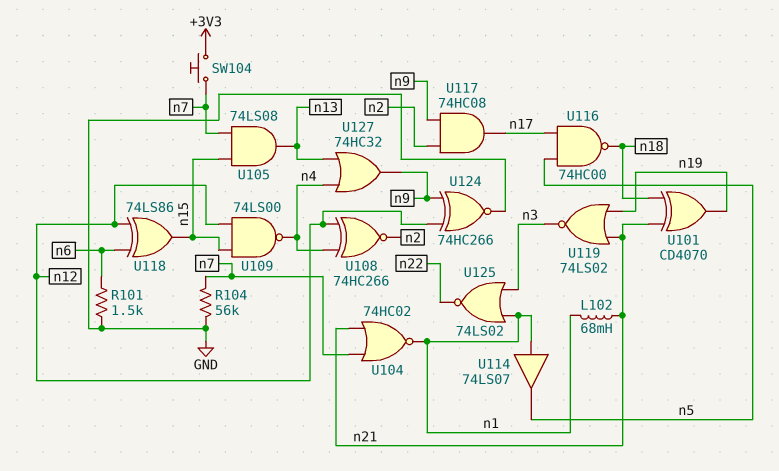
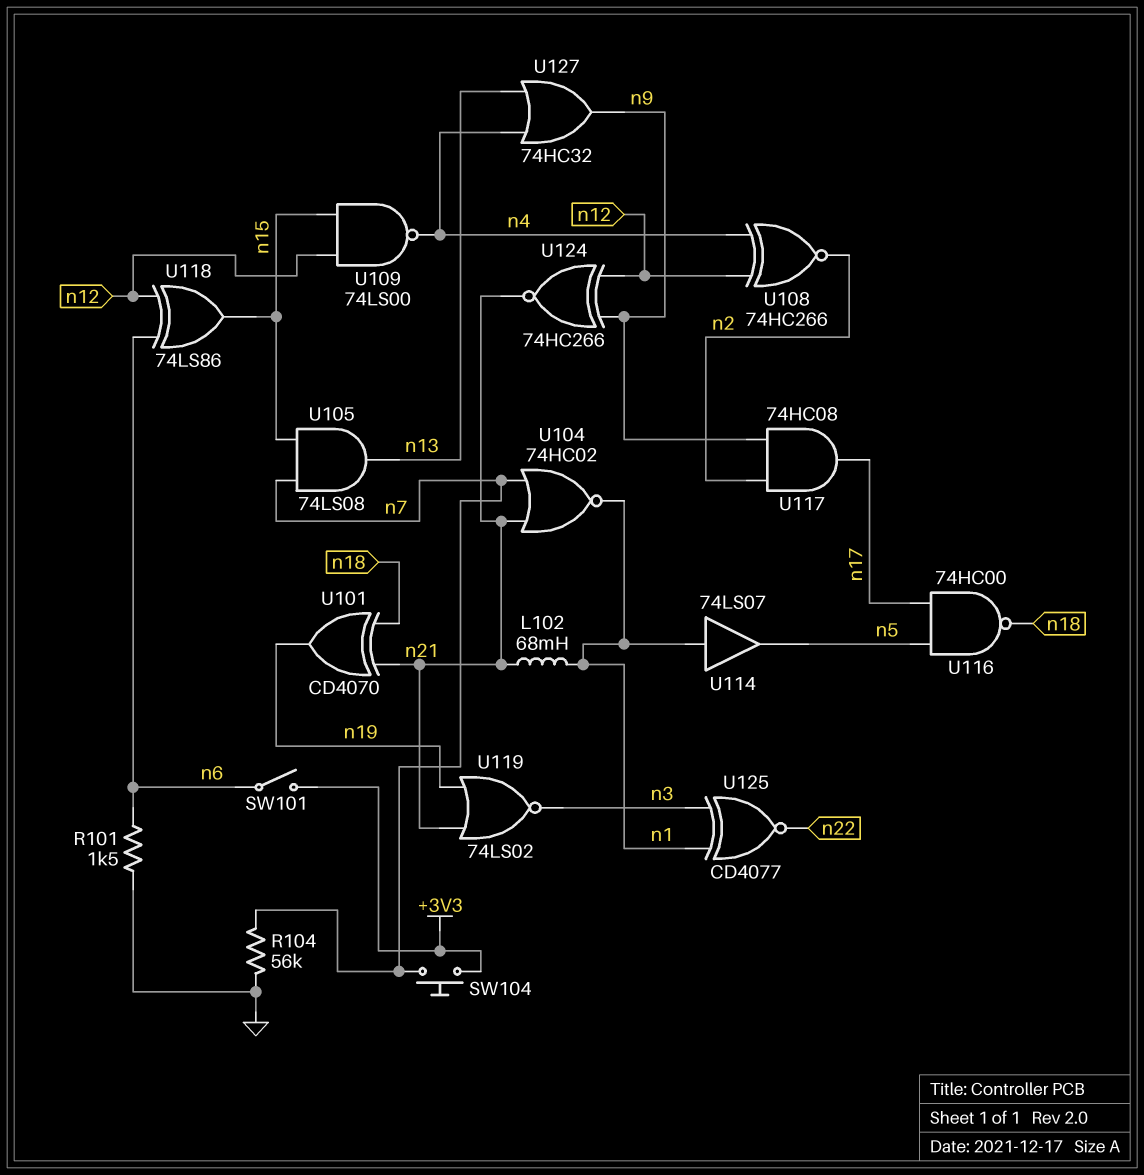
SW101: none -> switch (+3V3, n6)
U124: XNOR 74HC266 (in n9, in n12, out GND) -> XNOR 74HC266 (in n9, in n12, out n21)
U125: NOR 74LS02 (in n1, in n3, out n22) -> XNOR CD4077 (in n1, in n3, out n22)

